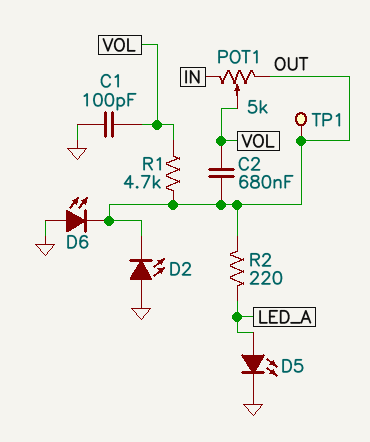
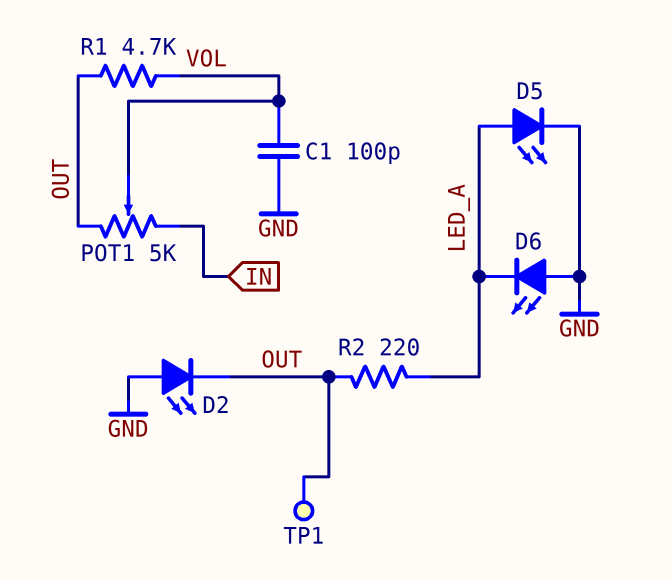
C2: 680nF (OUT, VOL) -> none
D6: LED (A GND, K OUT) -> LED (A GND, K LED_A)

